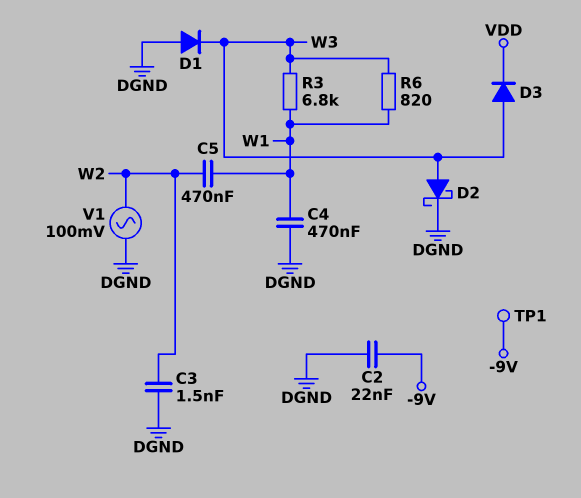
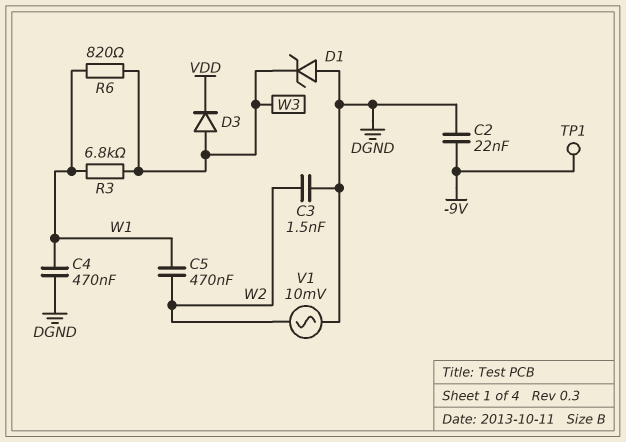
D1: diode (A DGND, K W3) -> zener (A DGND, K W3)
D2: schottky (A W3, K DGND) -> none
V1: AC 100mV (DGND, W2) -> AC 10mV (DGND, W2)

